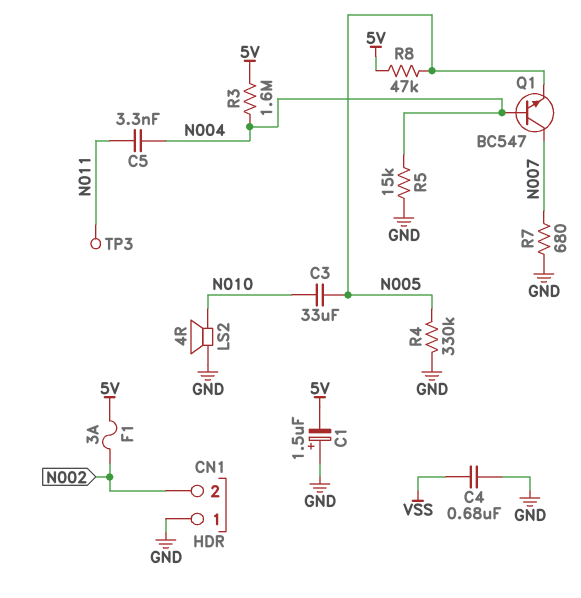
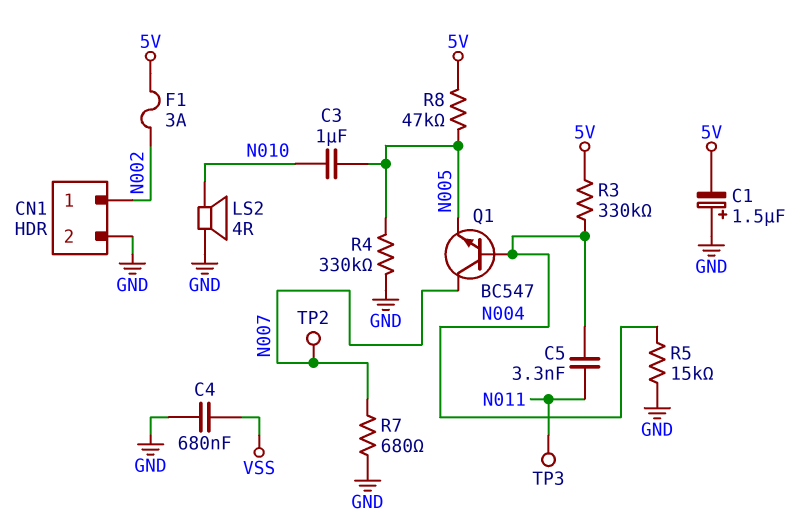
C3: 33uF (N005, N010) -> 1uF (N005, N010)
CN1 pin 1: GND -> N002
CN1 pin 2: N002 -> GND
R3: 1.6M (5V, N004) -> 330k (5V, N004)
TP2: none -> test point (N007)

